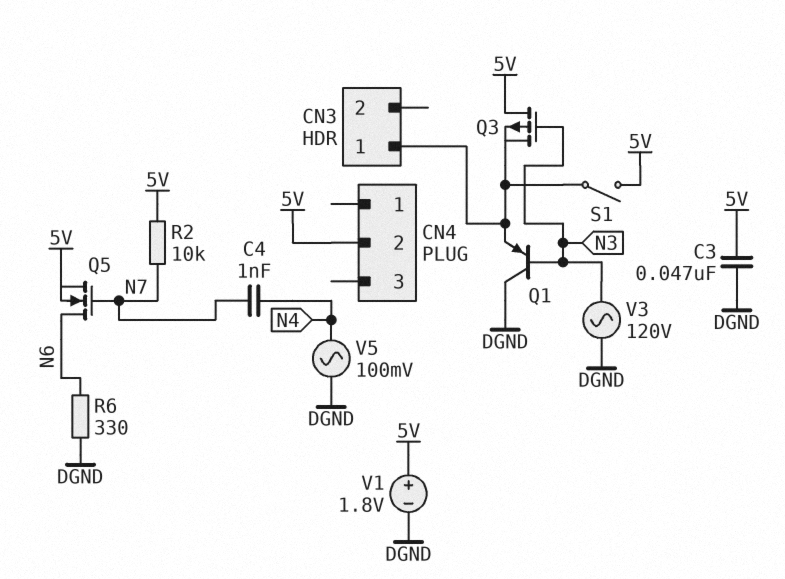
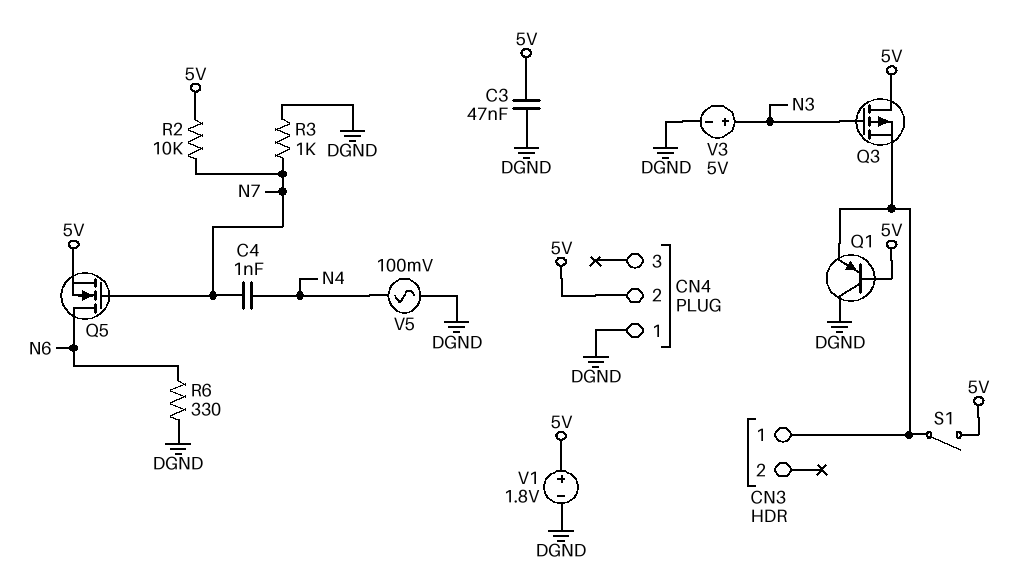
CN4 pin 1: none -> DGND
Q1: PNP (B N3, C DGND, E CN3/1) -> PNP (B 5V, C DGND, E CN3/1)
R3: none -> 1k (DGND, N7)
V3: AC 120V (DGND, N3) -> 5V (plus N3, minus DGND)

